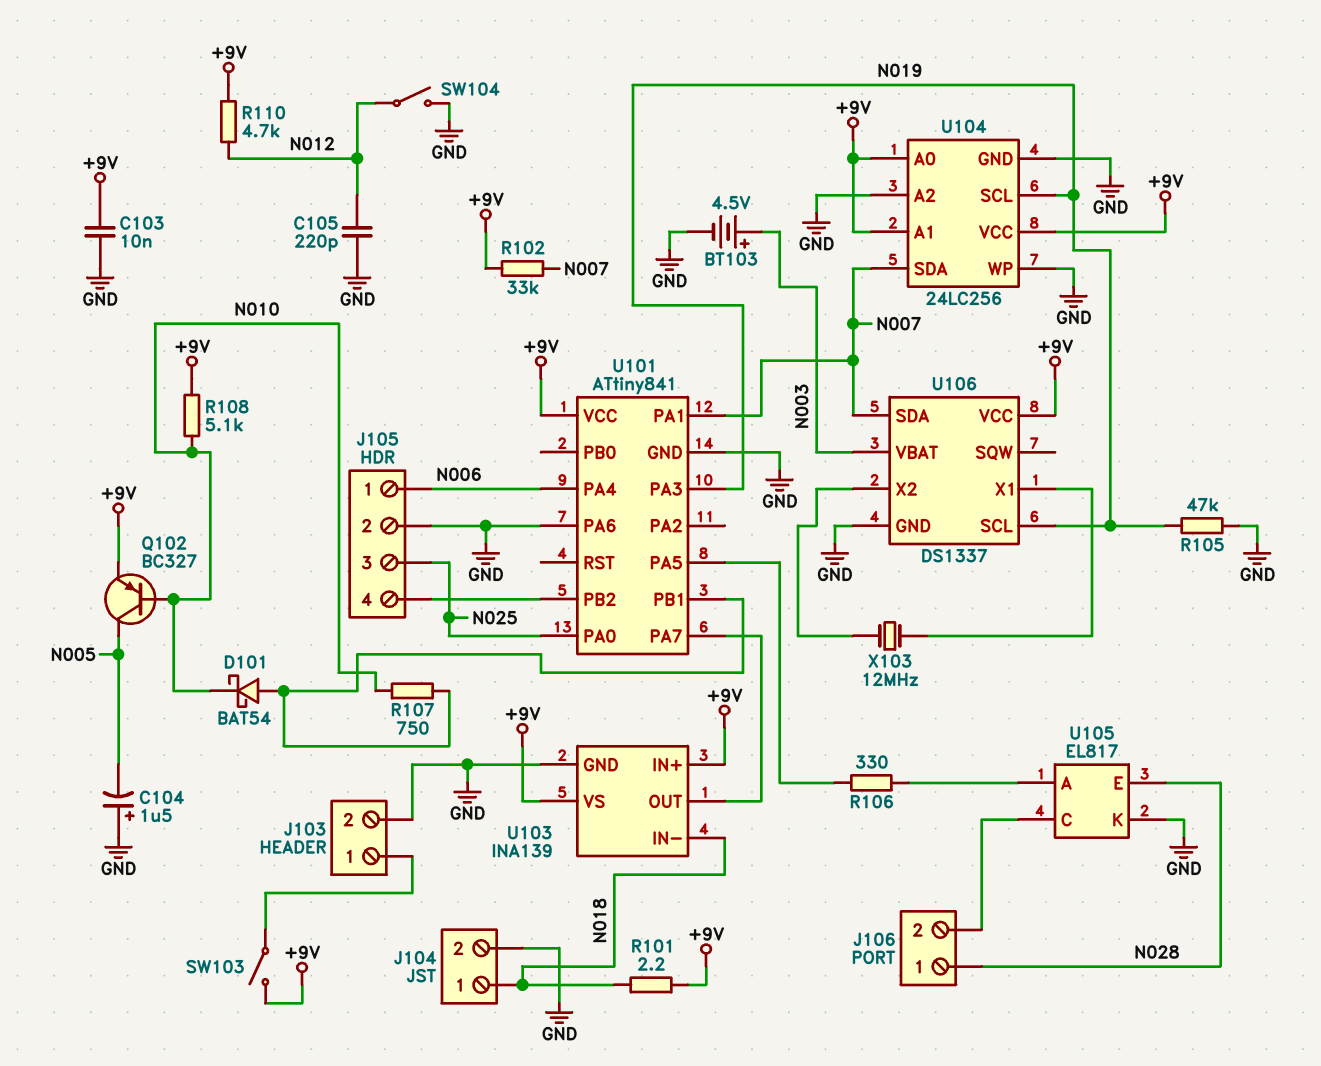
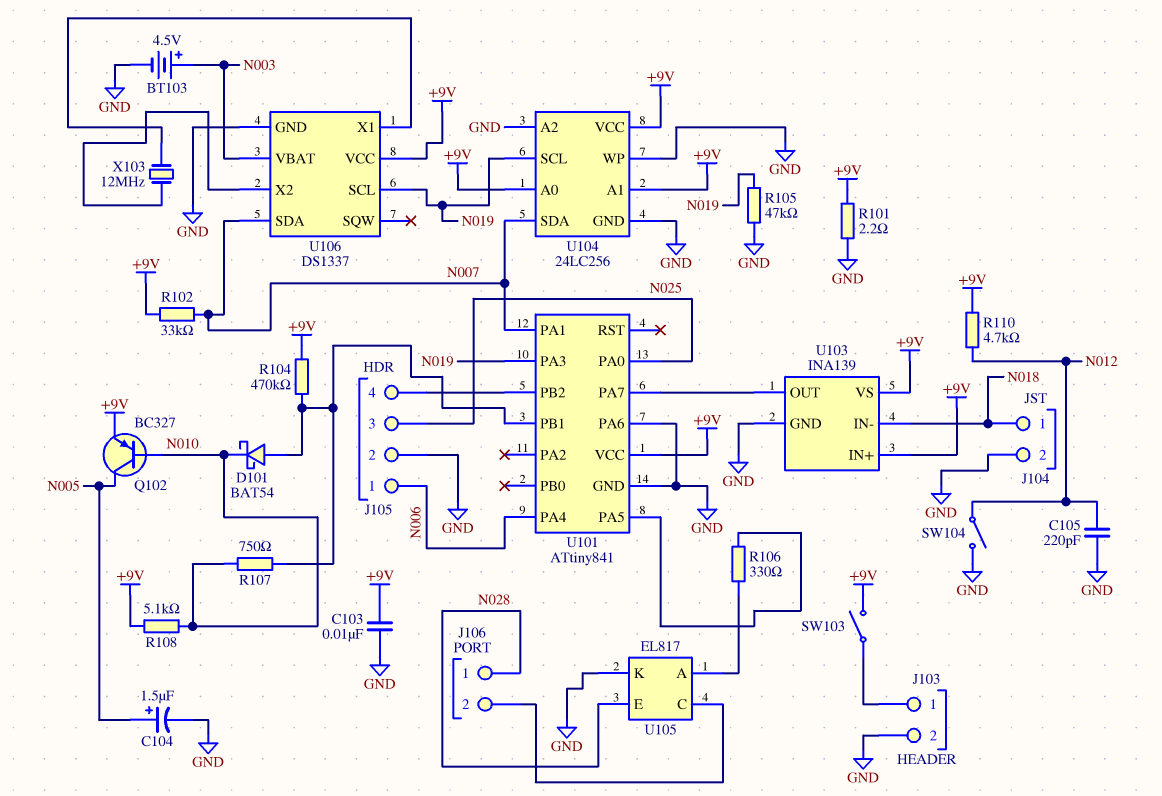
C104: 1.5uF (plus GND, minus N005) -> 1.5uF (plus N005, minus GND)
R101: 2.2 (+9V, N018) -> 2.2 (+9V, GND)
R104: none -> 470k (+9V, U101/PB1)

